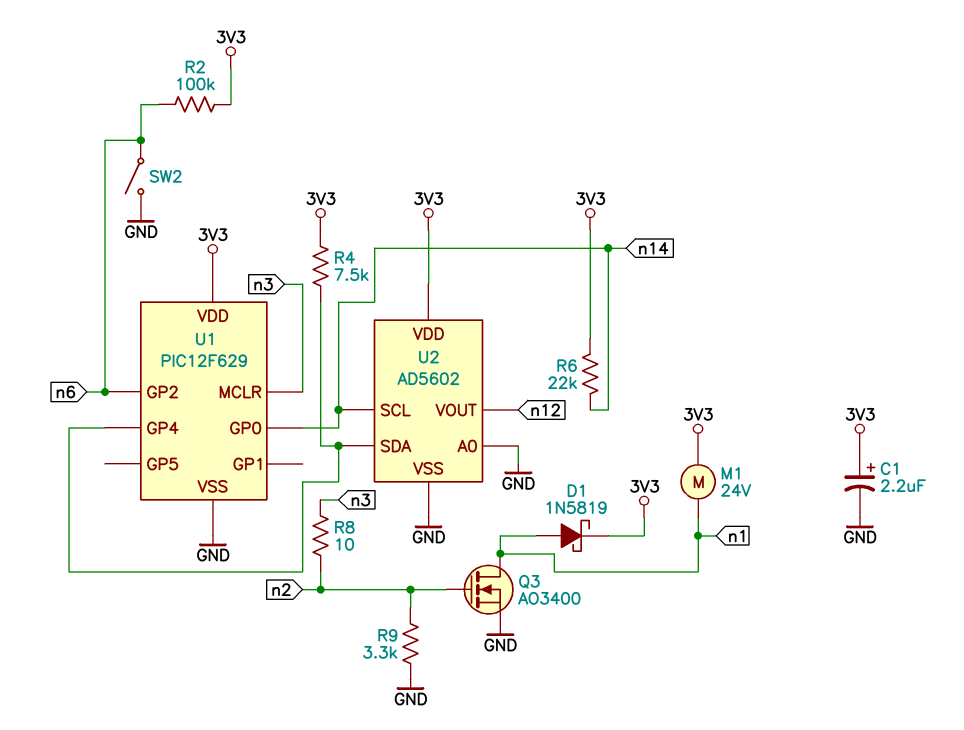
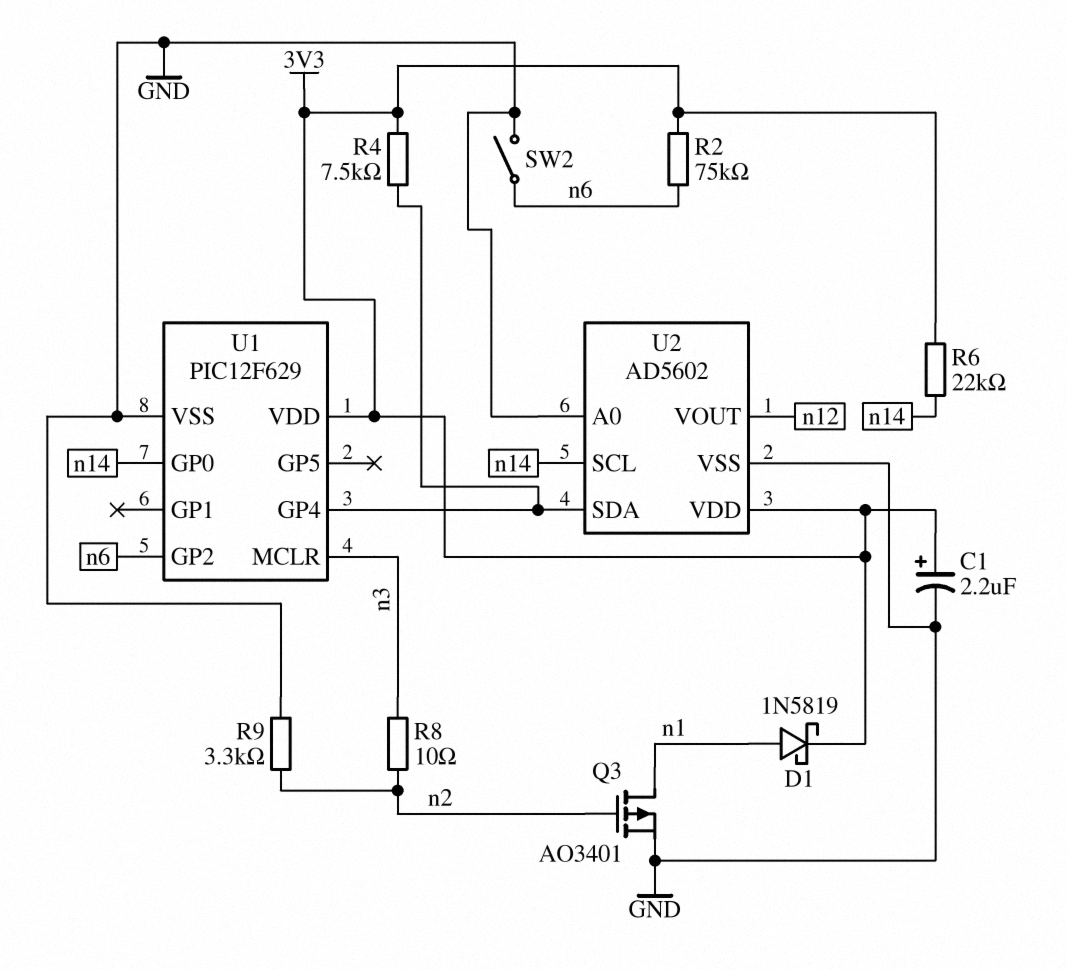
M1: motor 24V (3V3, n1) -> none
Q3: NMOS AO3400 (G n2, D n1, S GND) -> PMOS AO3401 (G n2, D n1, S GND)
R2: 100k (3V3, n6) -> 75k (3V3, n6)

